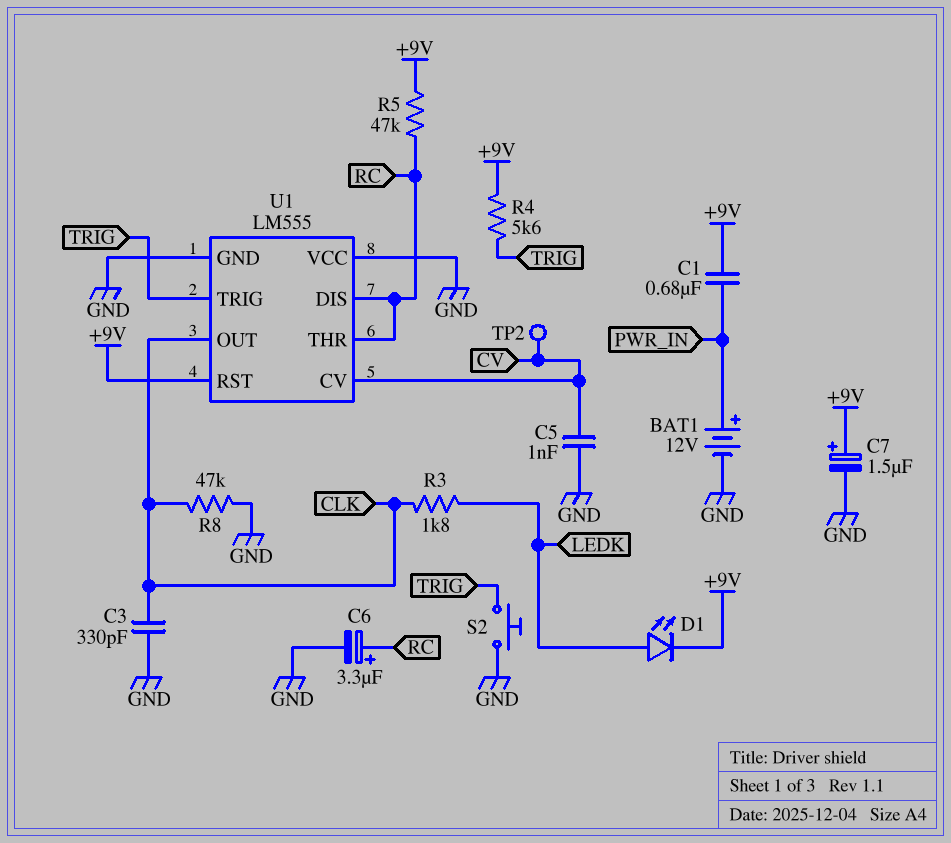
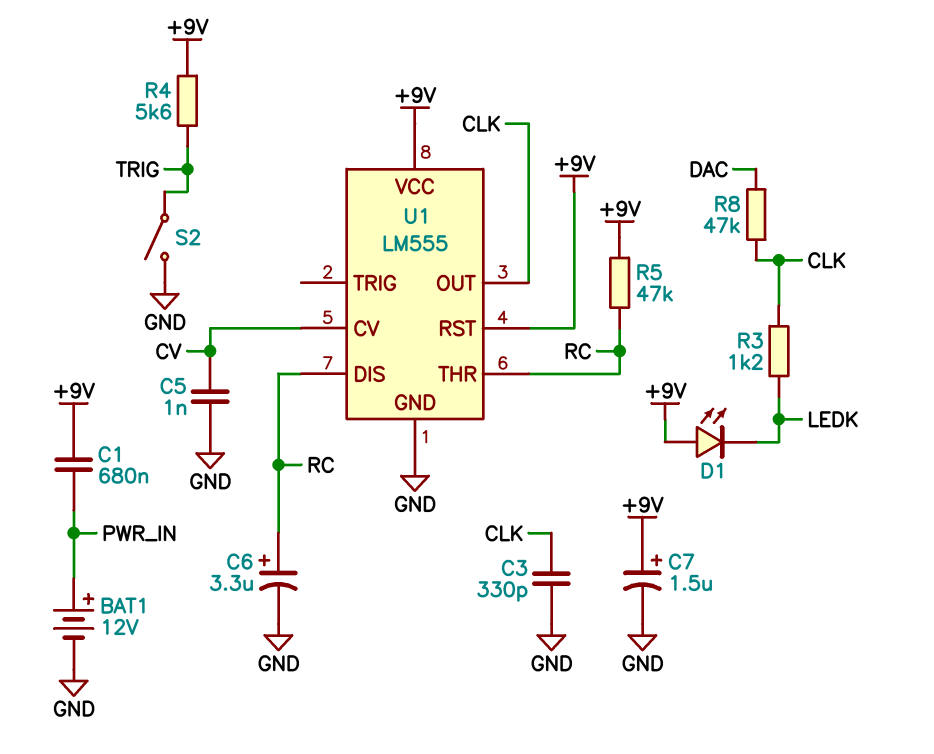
D1: LED (A LEDK, K +9V) -> LED (A +9V, K LEDK)
R3: 1.8k (CLK, LEDK) -> 1.2k (CLK, LEDK)
R8: 47k (CLK, GND) -> 47k (CLK, DAC)
S2: button (GND, TRIG) -> switch (GND, TRIG)
TP2: test point (CV) -> none
U1 pin TRIG: TRIG -> none
U1 pin VCC: GND -> +9V

